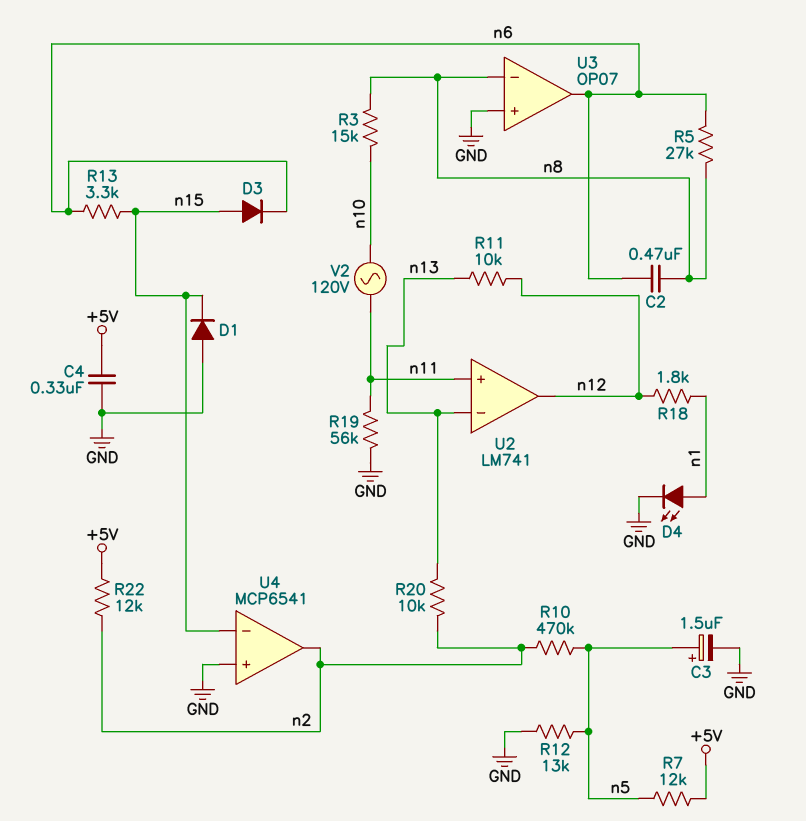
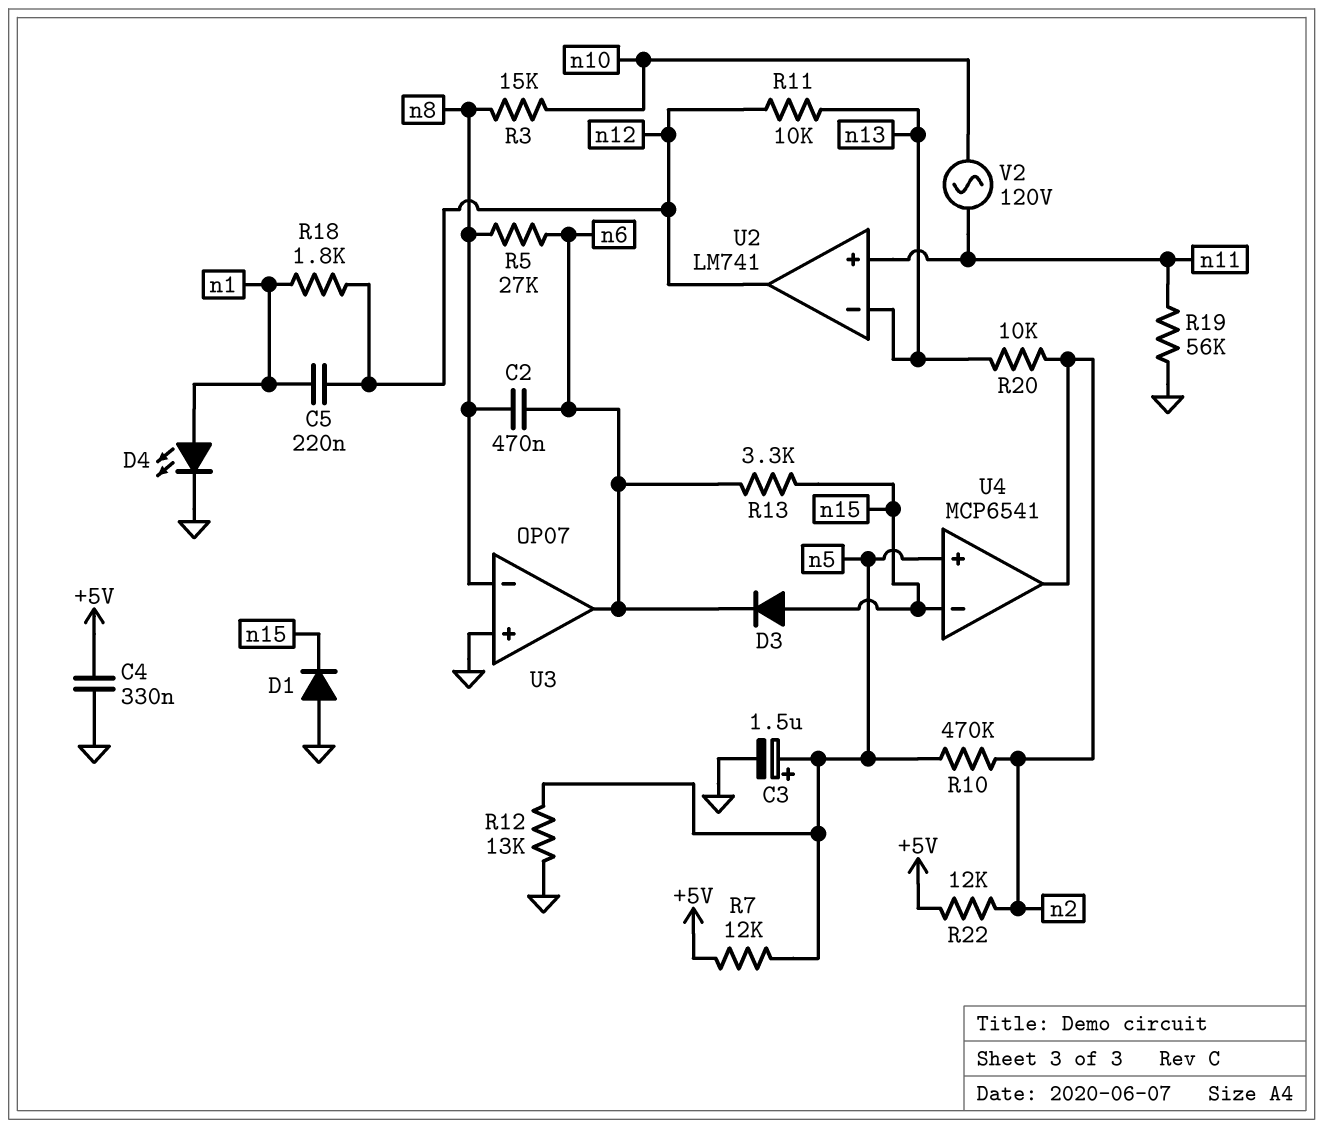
C5: none -> 220nF (n1, n12)
U4 pin in+: GND -> n5

